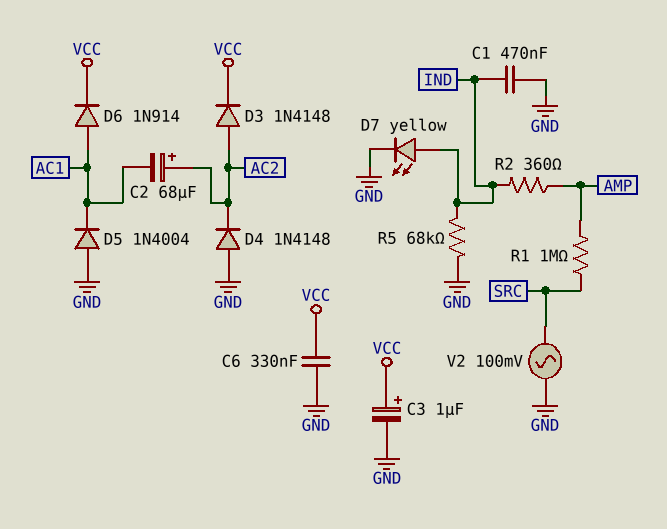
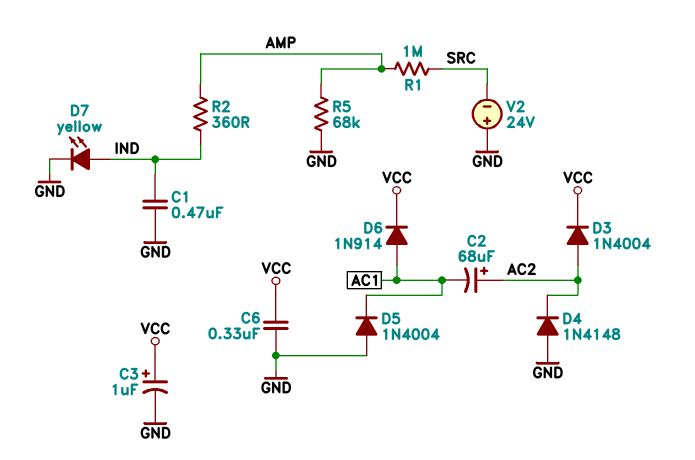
D3: diode 1N4148 (A AC2, K VCC) -> diode 1N4004 (A AC2, K VCC)
R5: 68k (GND, IND) -> 68k (AMP, GND)
V2: AC 100mV (GND, SRC) -> 24V (plus GND, minus SRC)

